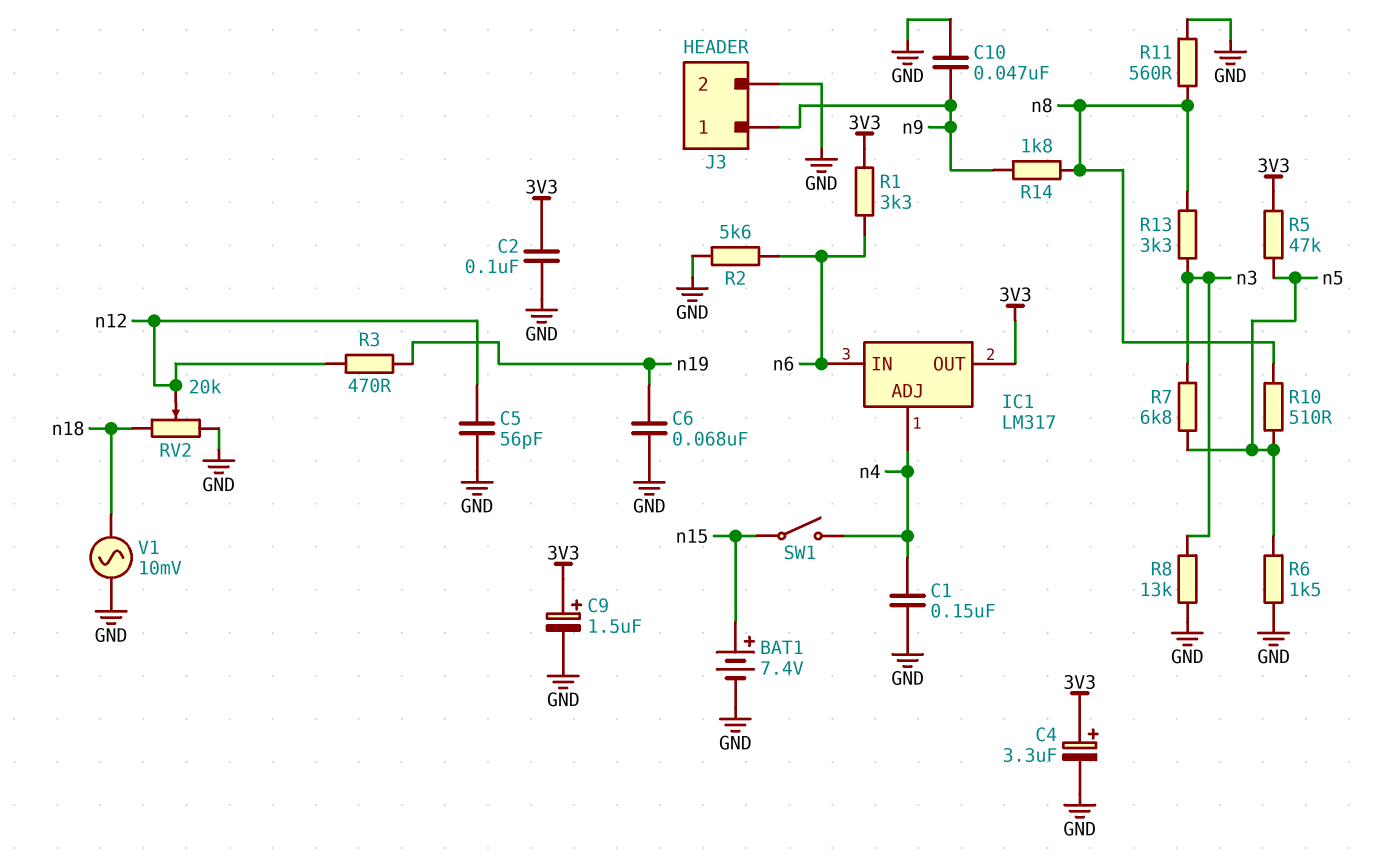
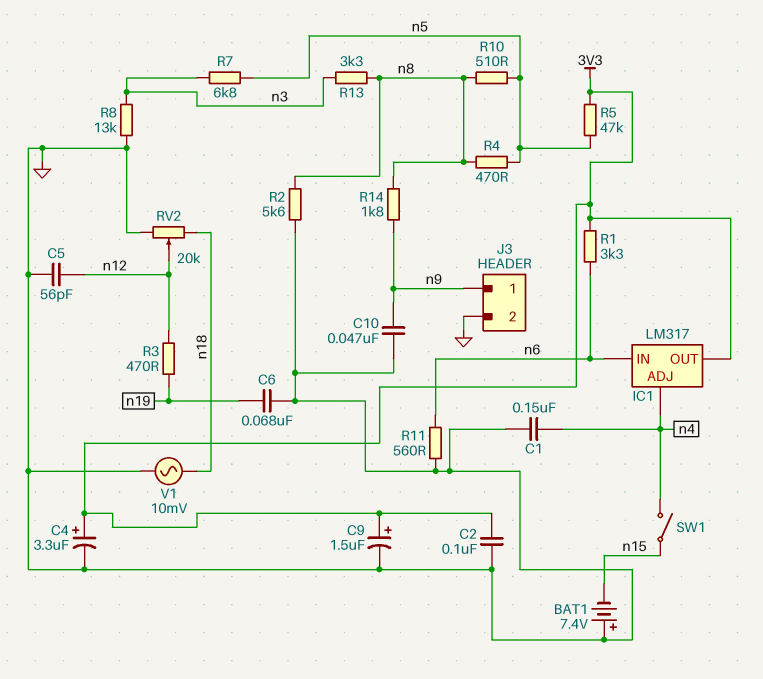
BAT1: 7.4V (plus n15, minus GND) -> 7.4V (plus GND, minus n15)
R2: 5.6k (GND, n6) -> 5.6k (GND, n8)
R4: none -> 470 (n5, n8)
R6: 1.5k (GND, n5) -> none
R11: 560 (GND, n8) -> 560 (GND, n6)

